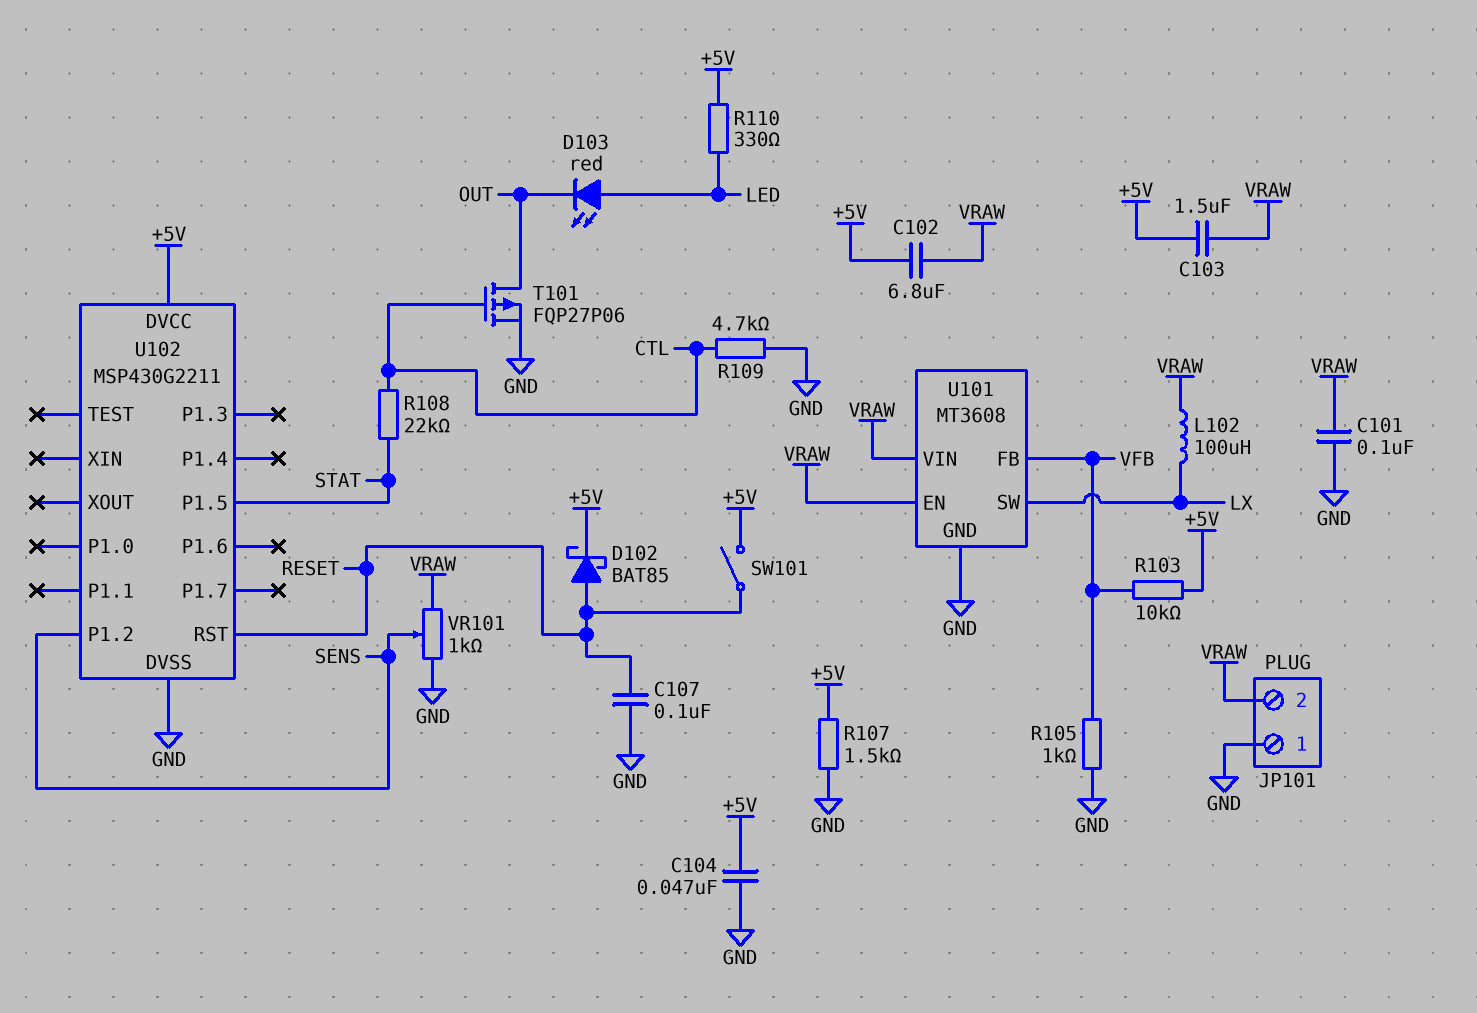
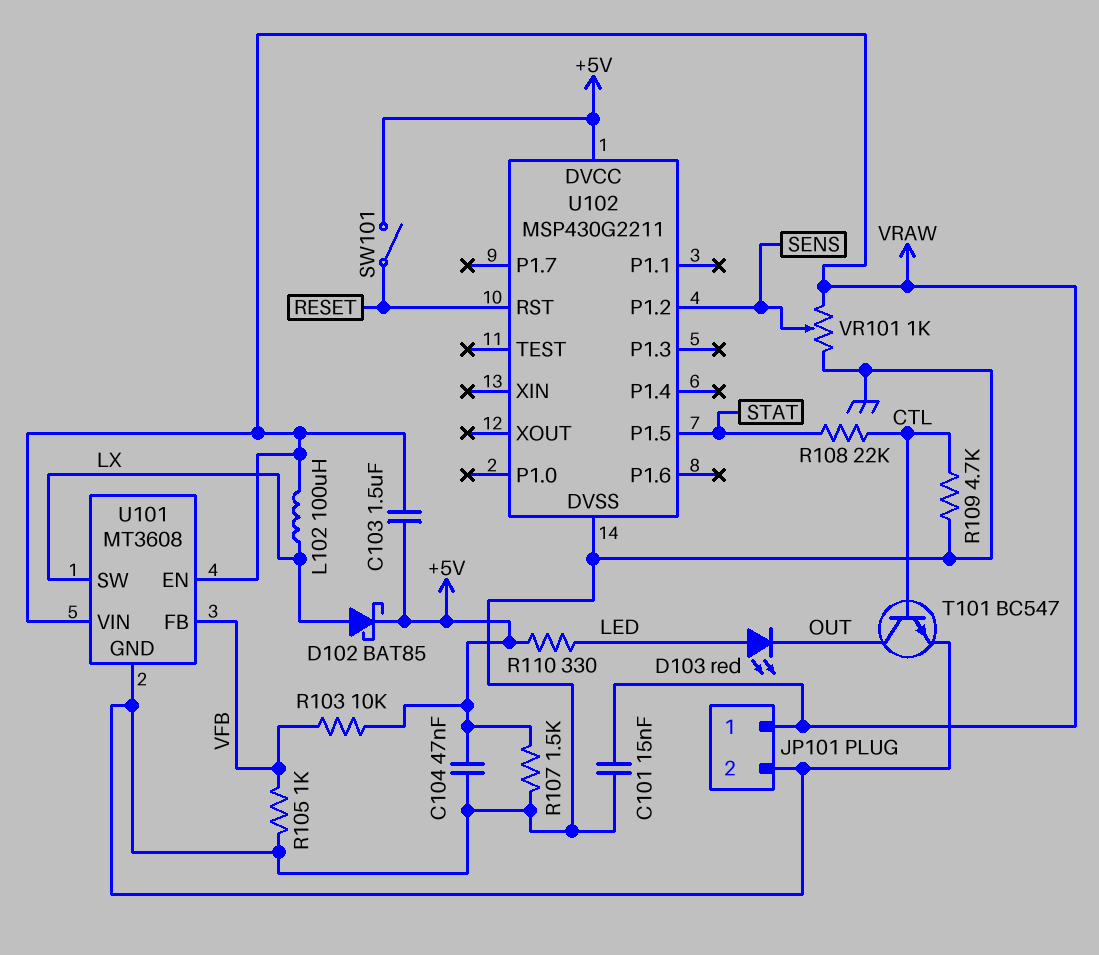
C101: 100nF (GND, VRAW) -> 15nF (GND, VRAW)
C102: 6.8uF (+5V, VRAW) -> none
C107: 100nF (GND, RESET) -> none
D102: schottky BAT85 (A RESET, K +5V) -> schottky BAT85 (A LX, K +5V)
JP101 pin 1: GND -> VRAW
JP101 pin 2: VRAW -> GND
T101: PMOS FQP27P06 (G CTL, D OUT, S GND) -> NPN BC547 (B CTL, C OUT, E GND)

